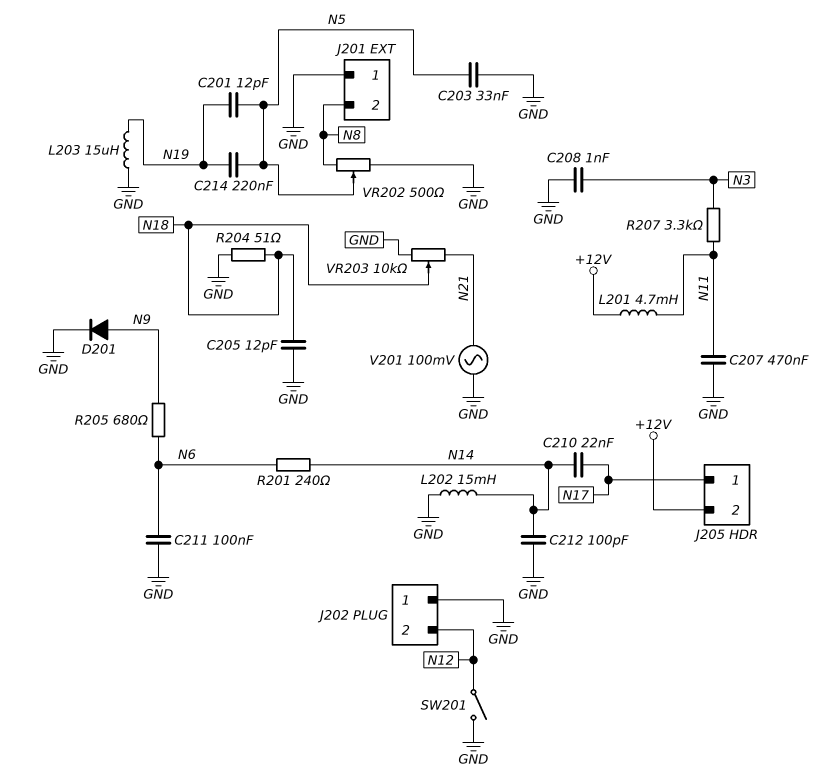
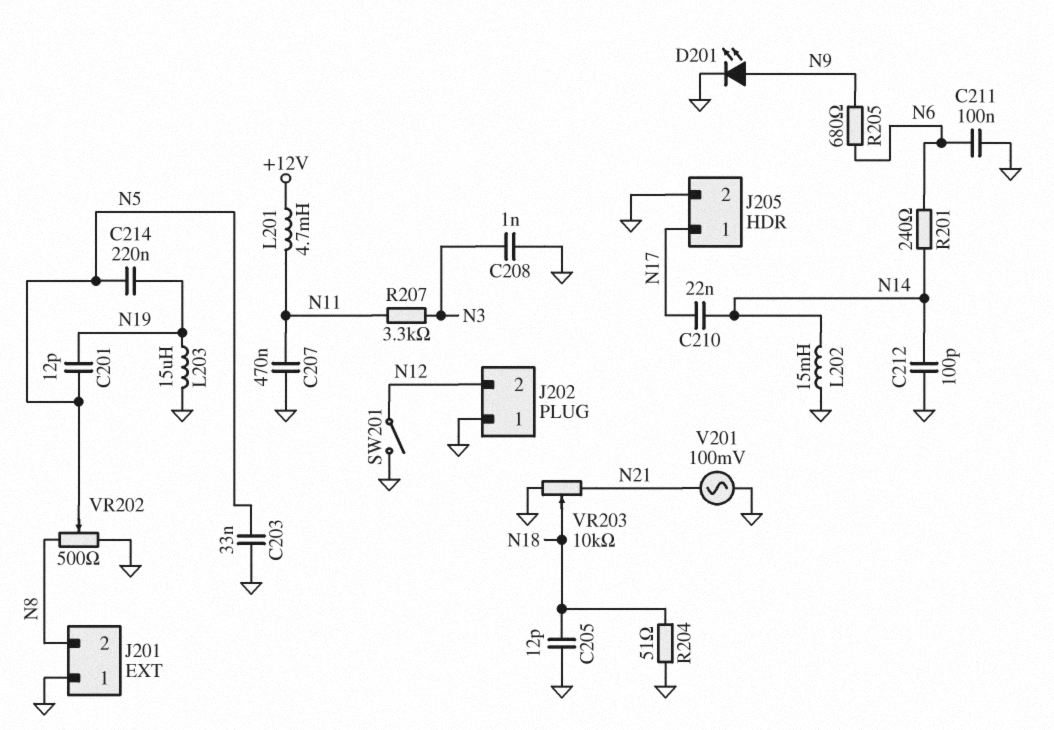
D201: diode (A N9, K GND) -> LED (A N9, K GND)
J205 pin 2: +12V -> GND

